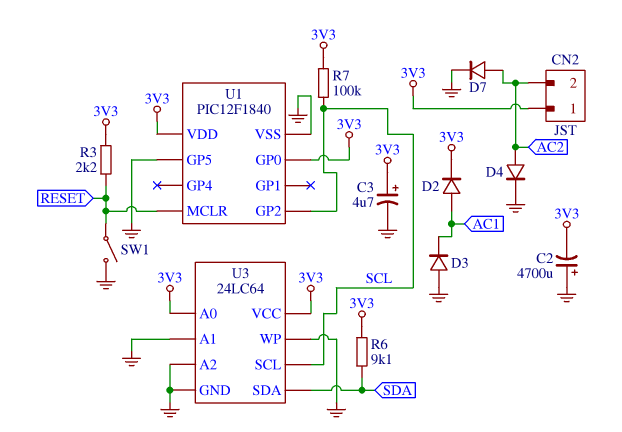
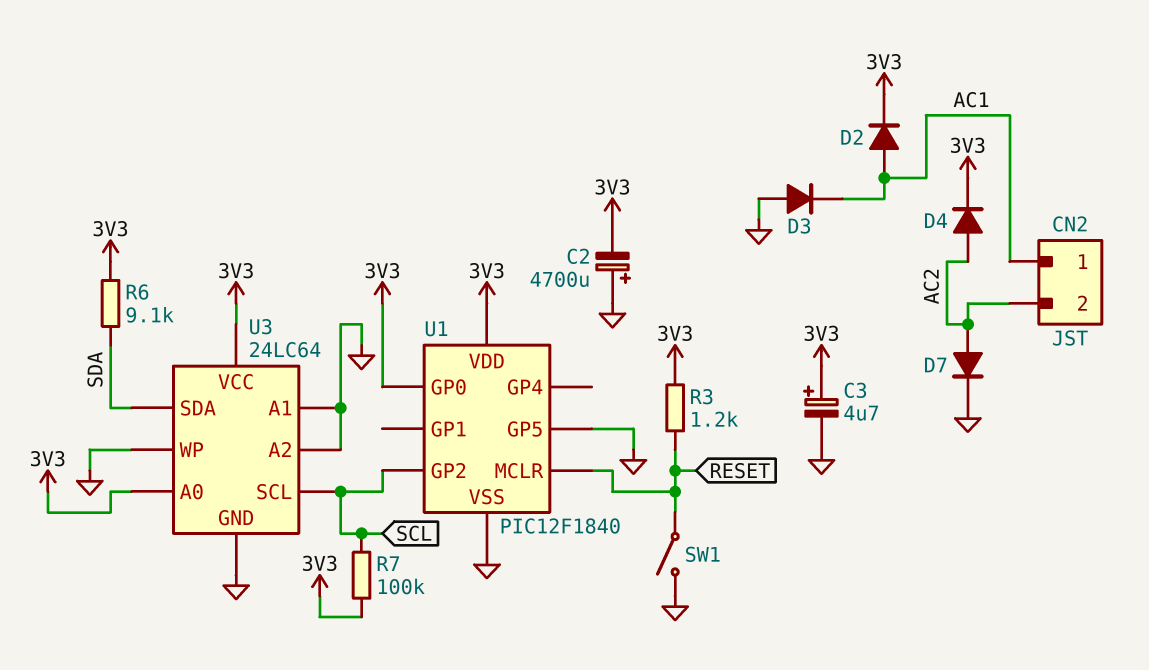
CN2 pin 1: 3V3 -> AC1
D4: diode (A AC2, K GND) -> diode (A AC2, K 3V3)
R3: 2.2k (3V3, RESET) -> 1.2k (3V3, RESET)

